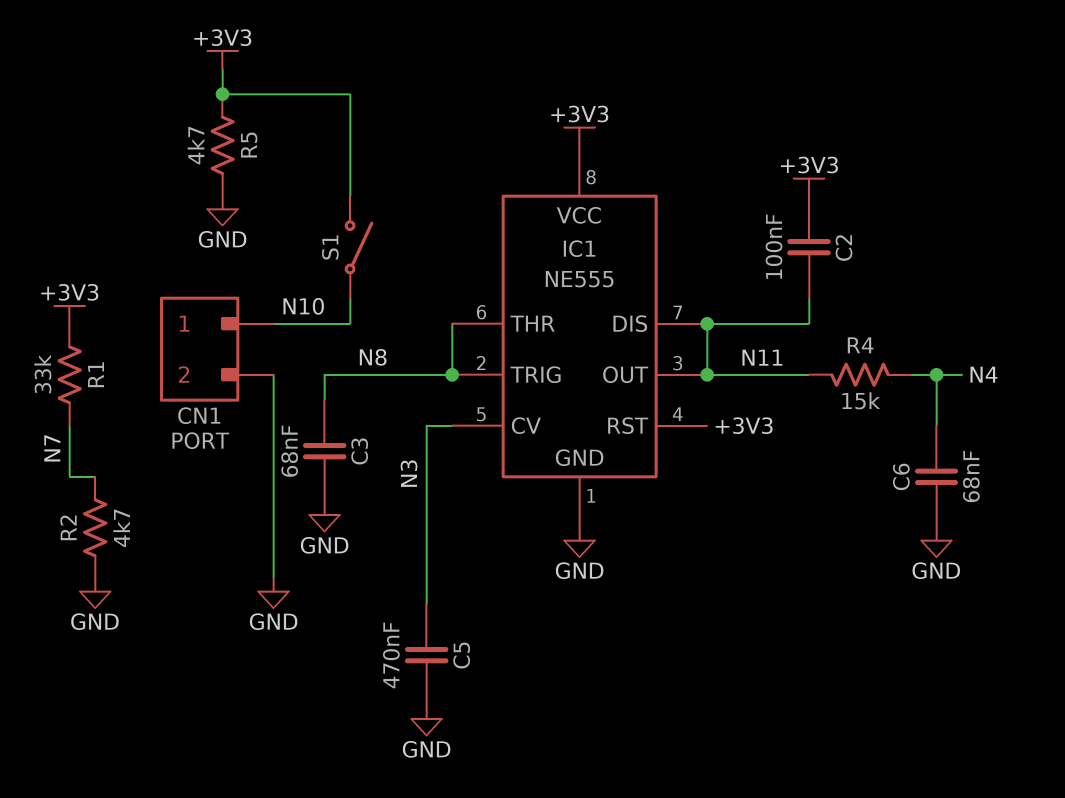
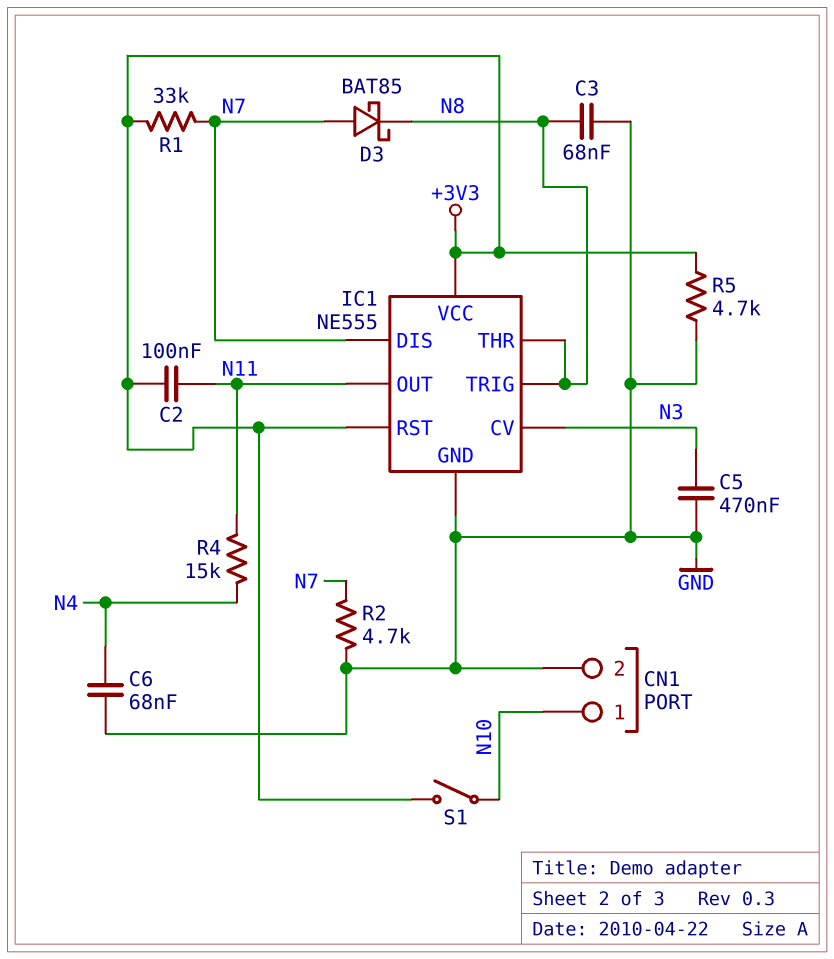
D3: none -> schottky BAT85 (A N7, K N8)
IC1 pin DIS: N11 -> N7

